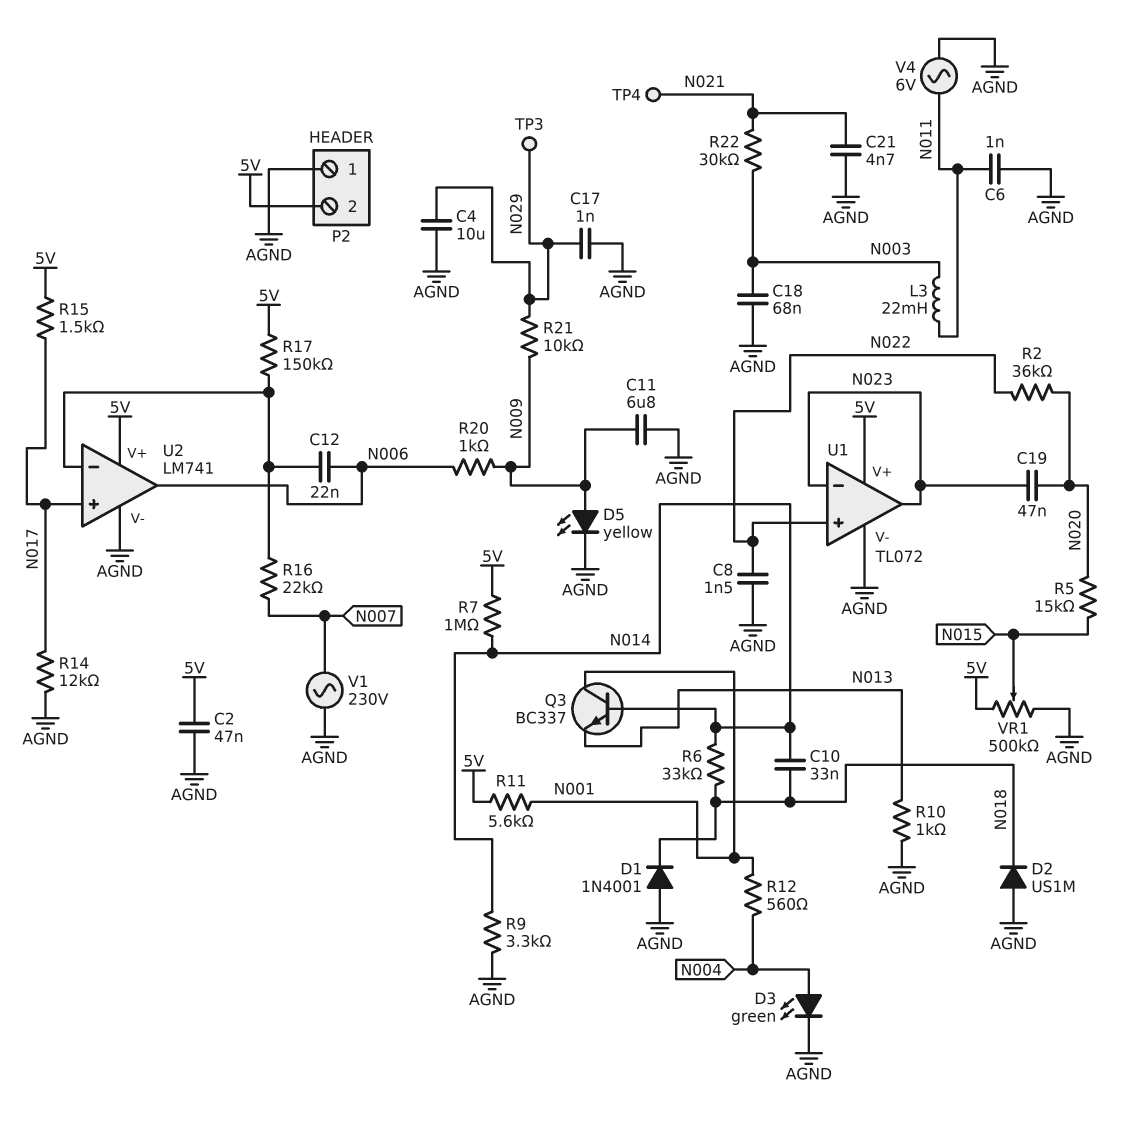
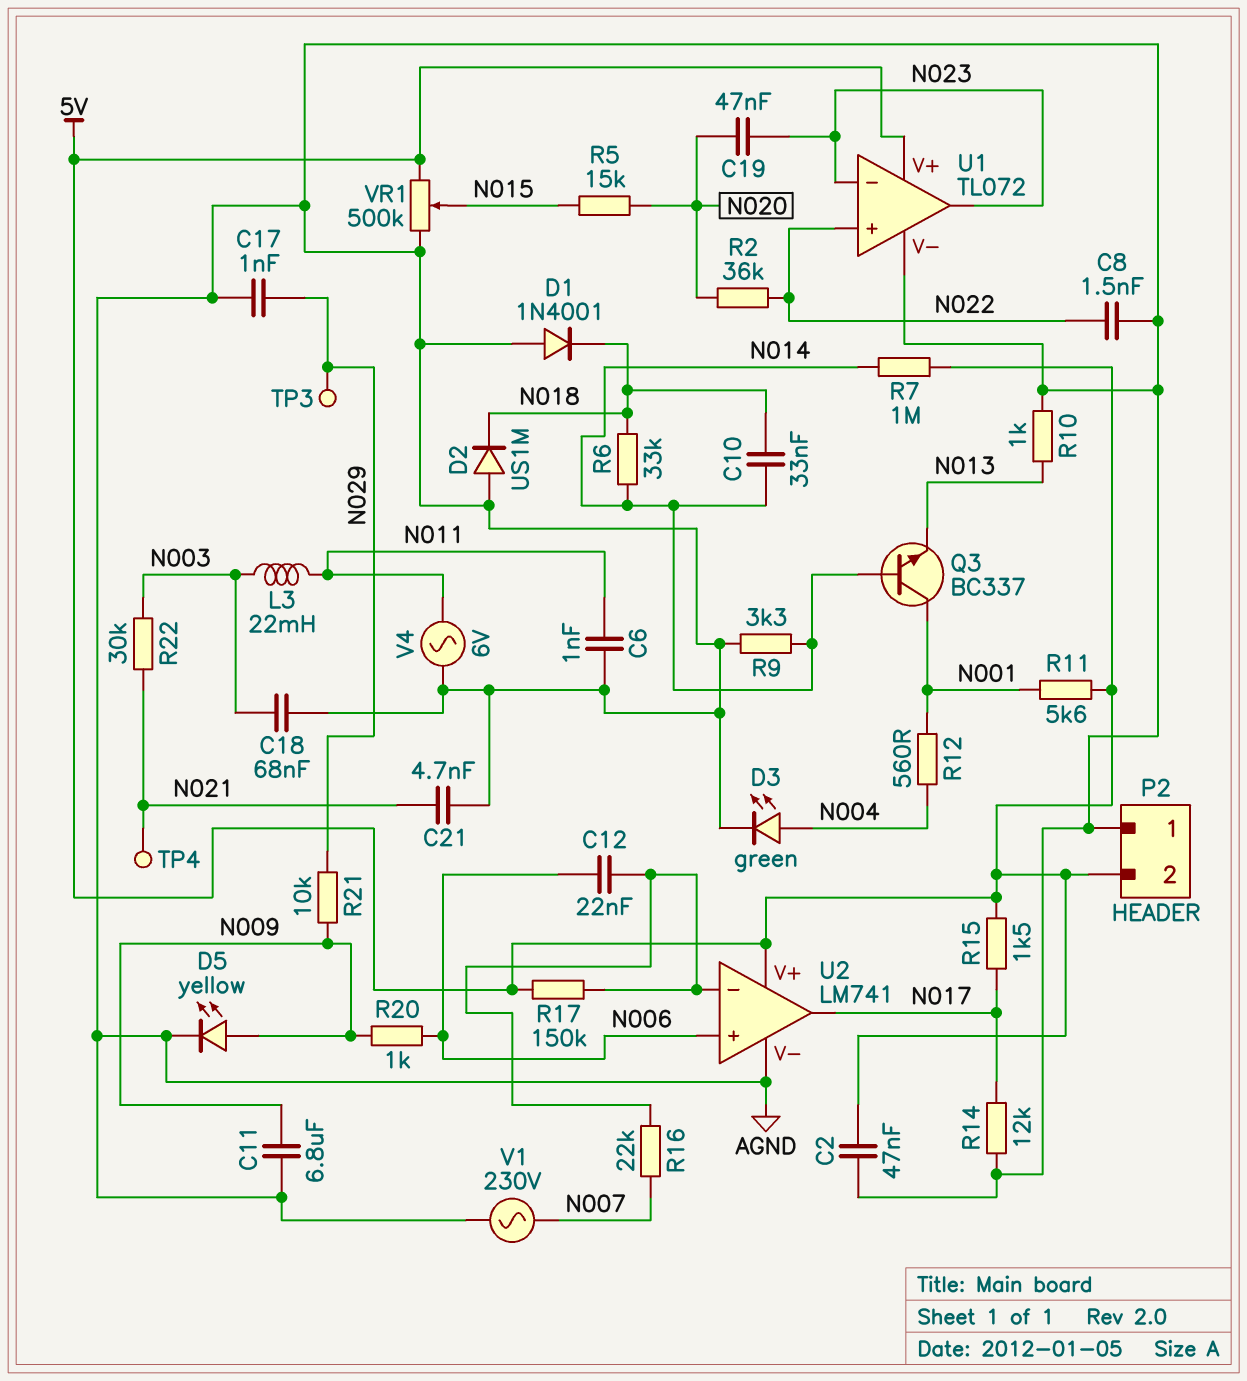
C4: 10uF (AGND, N029) -> none
U2 pin in+: N017 -> N006
U2 pin out: N006 -> N017

